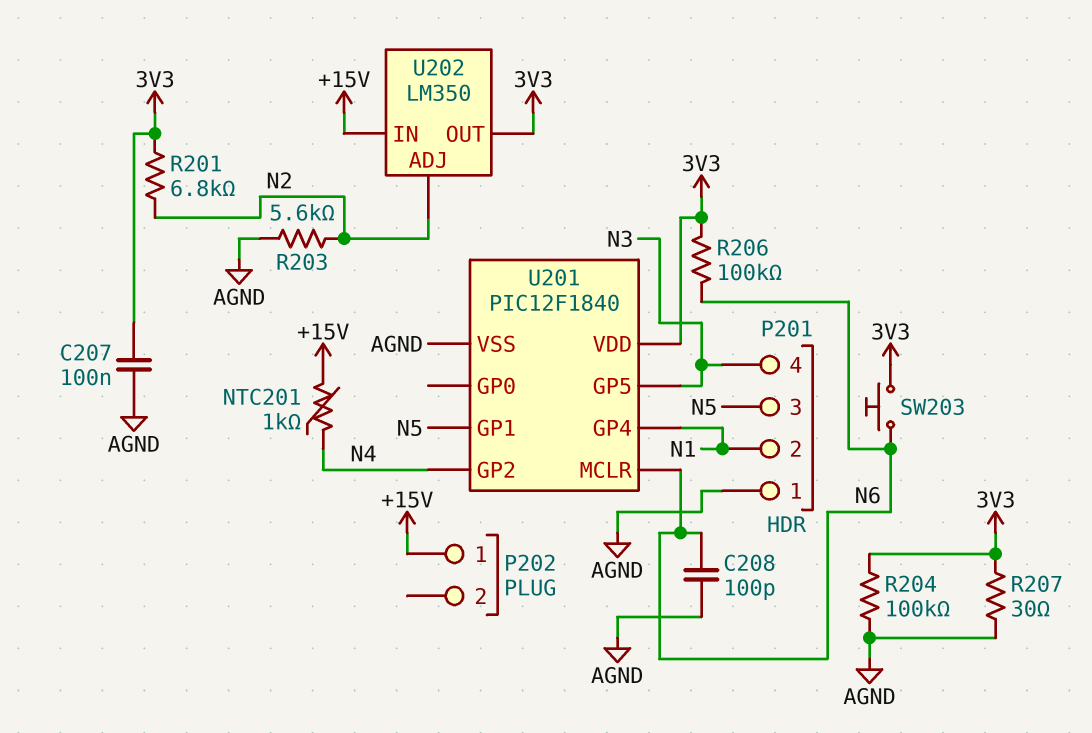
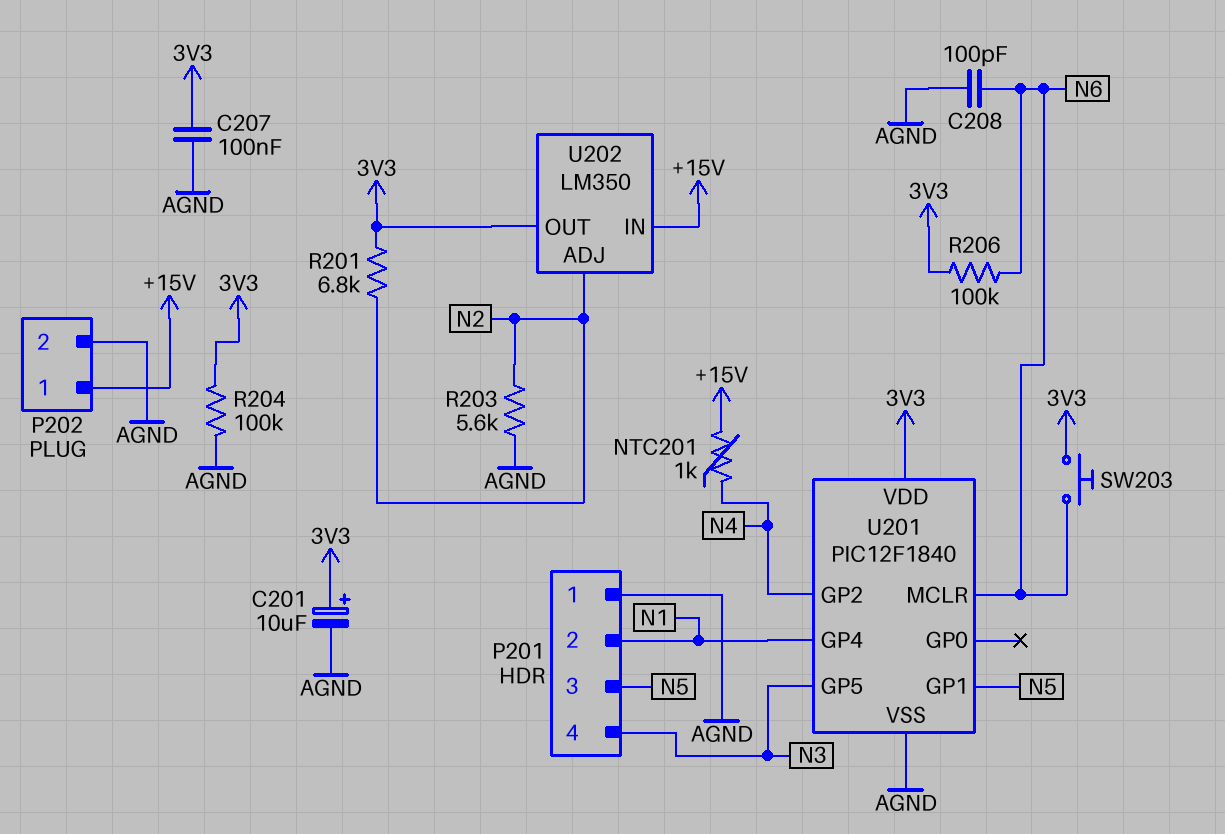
C201: none -> 10uF (plus 3V3, minus AGND)
P202 pin 2: none -> AGND
R207: 30 (3V3, AGND) -> none

